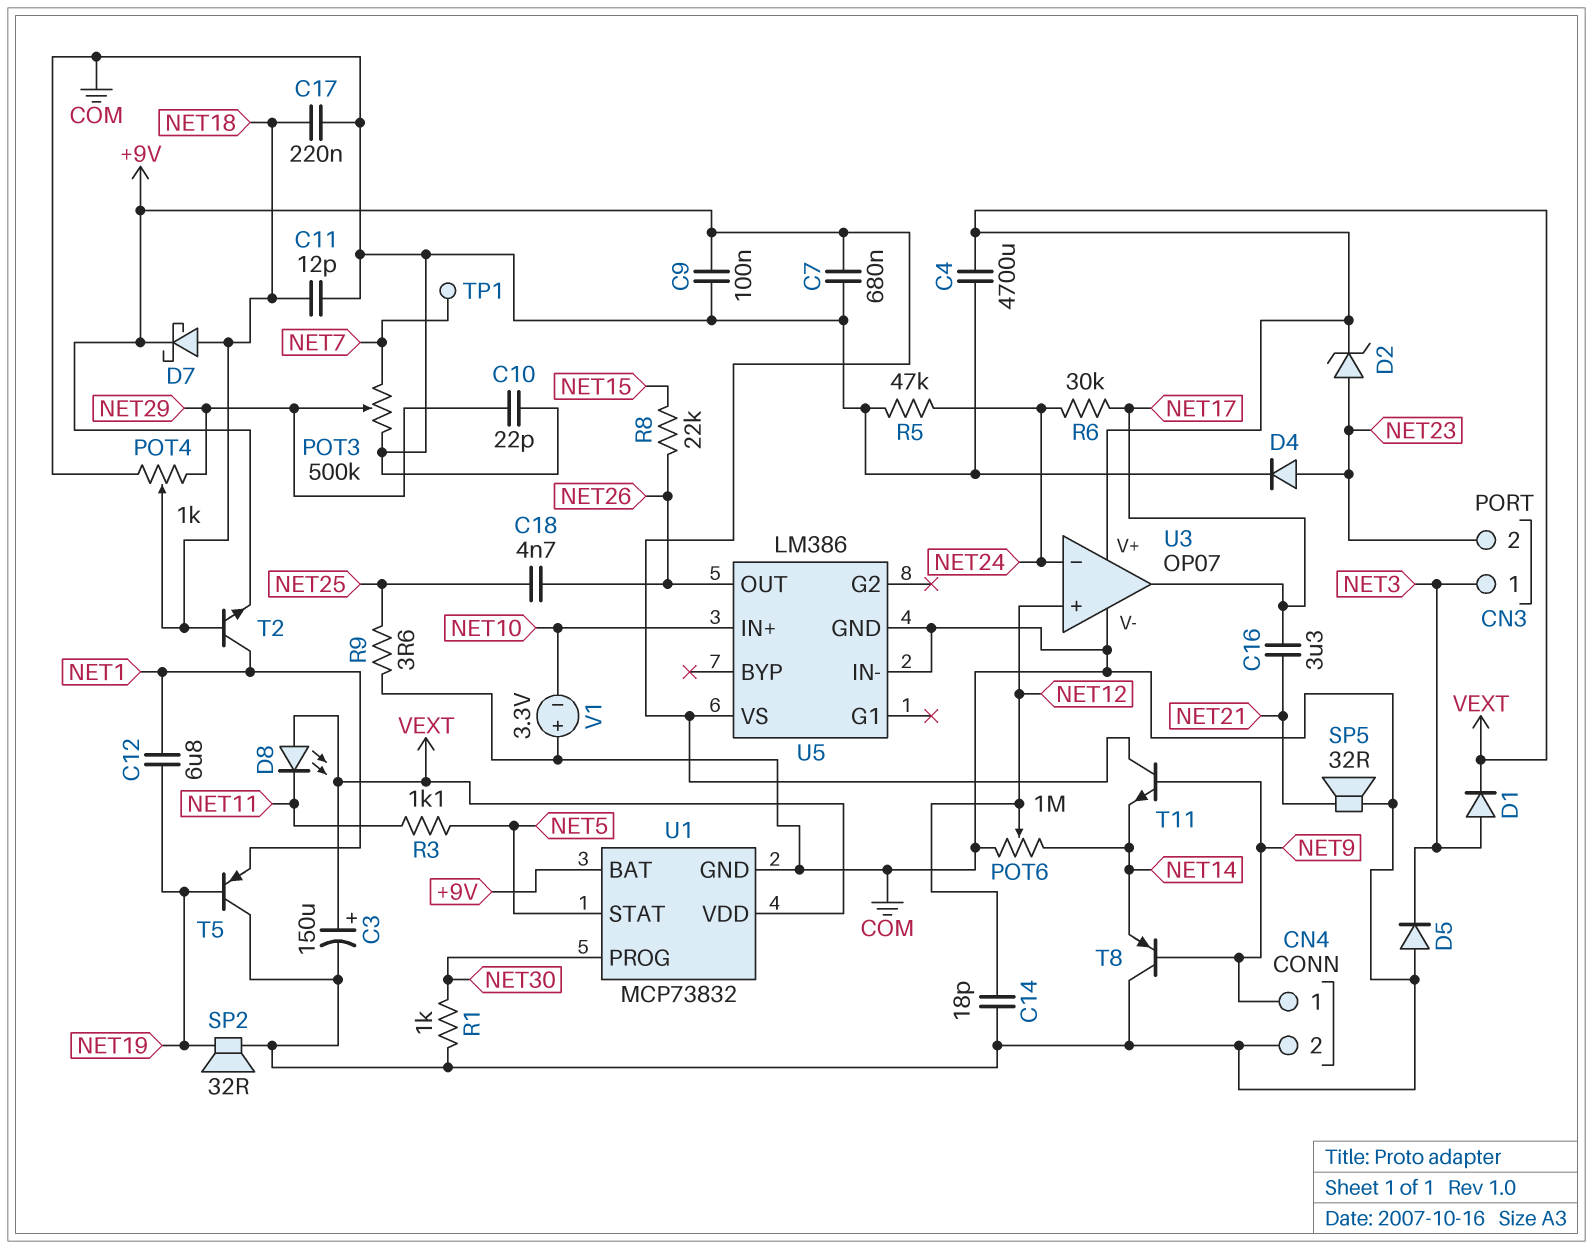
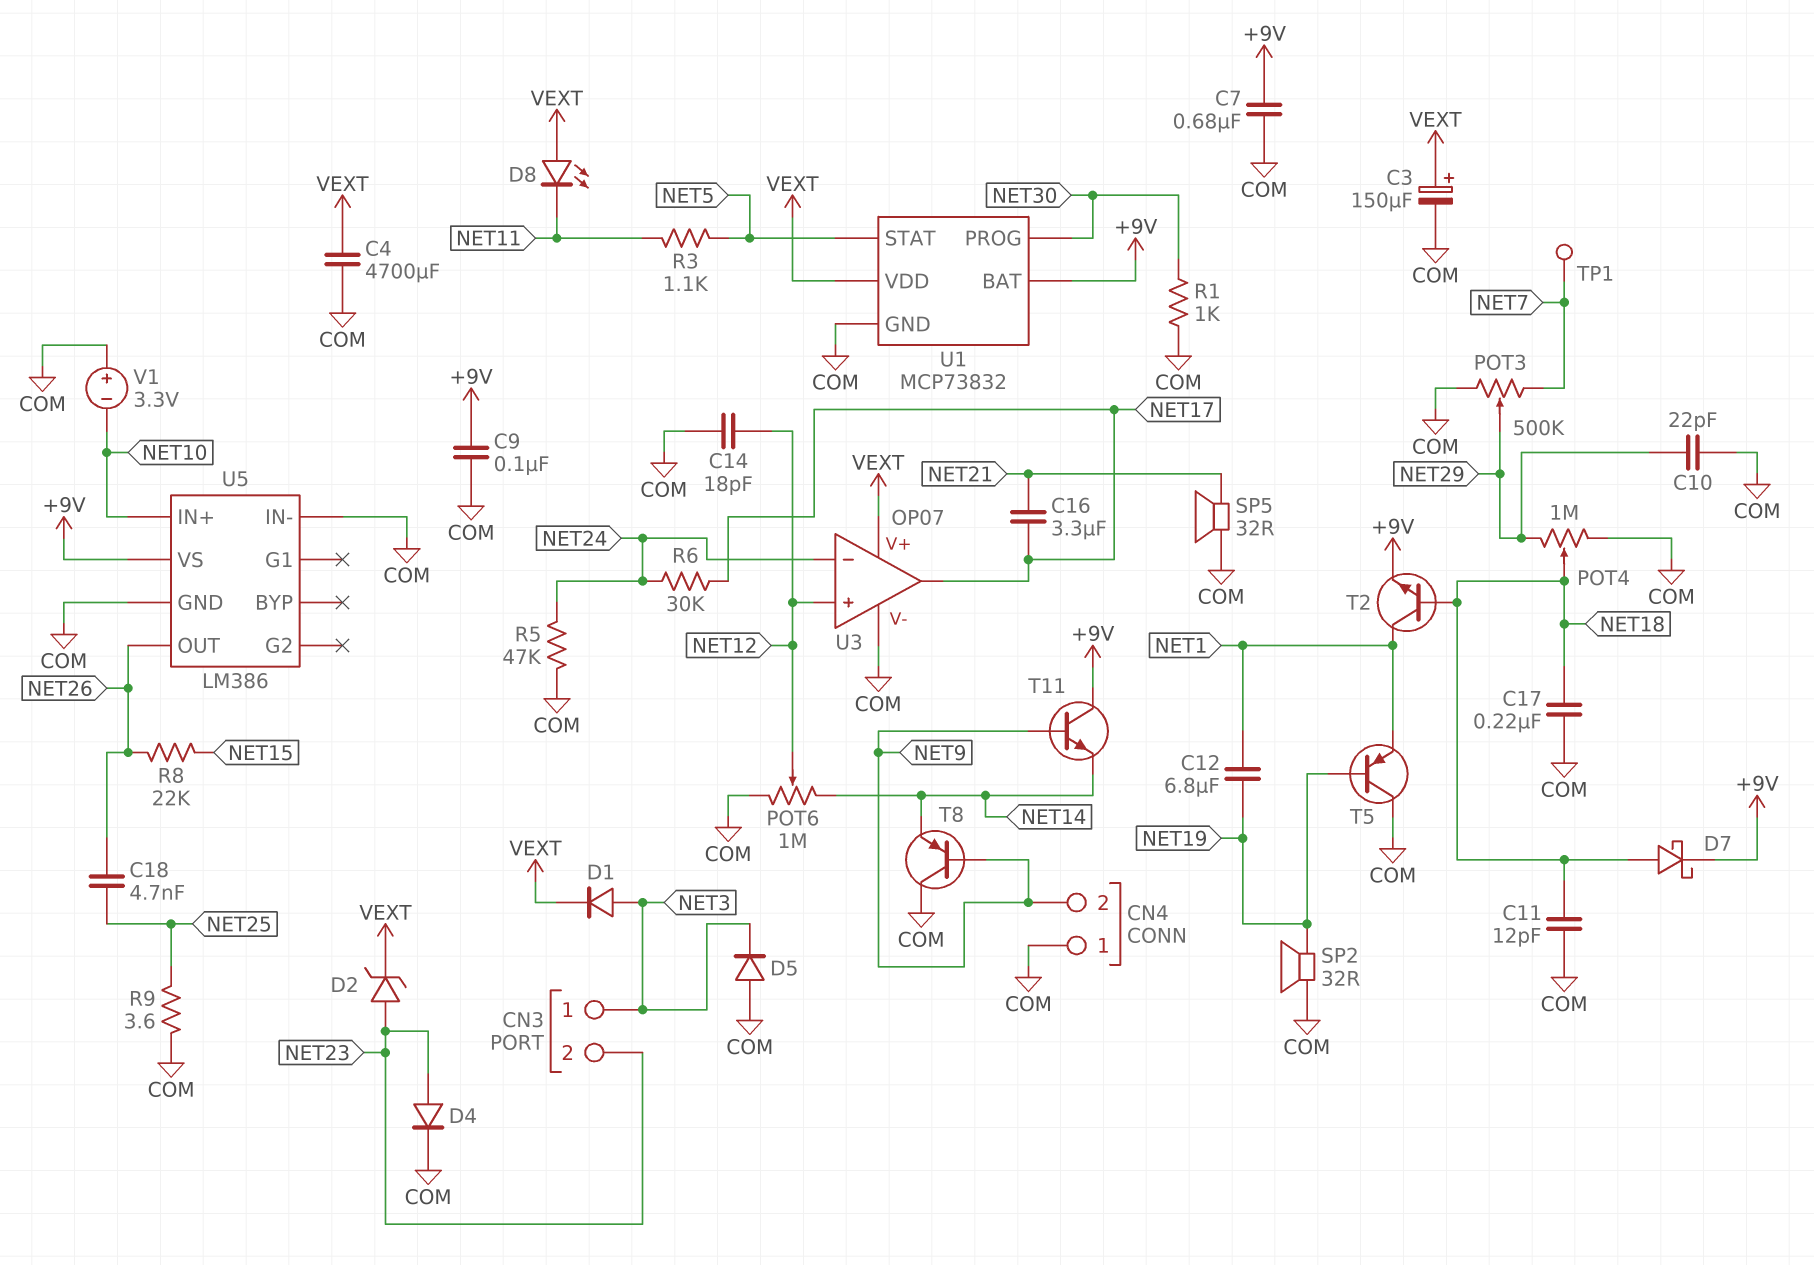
CN4 pin 1: NET9 -> COM
CN4 pin 2: COM -> NET9
POT4: 1k (COM, NET29, wiper NET18) -> 1M (COM, NET29, wiper NET18)

